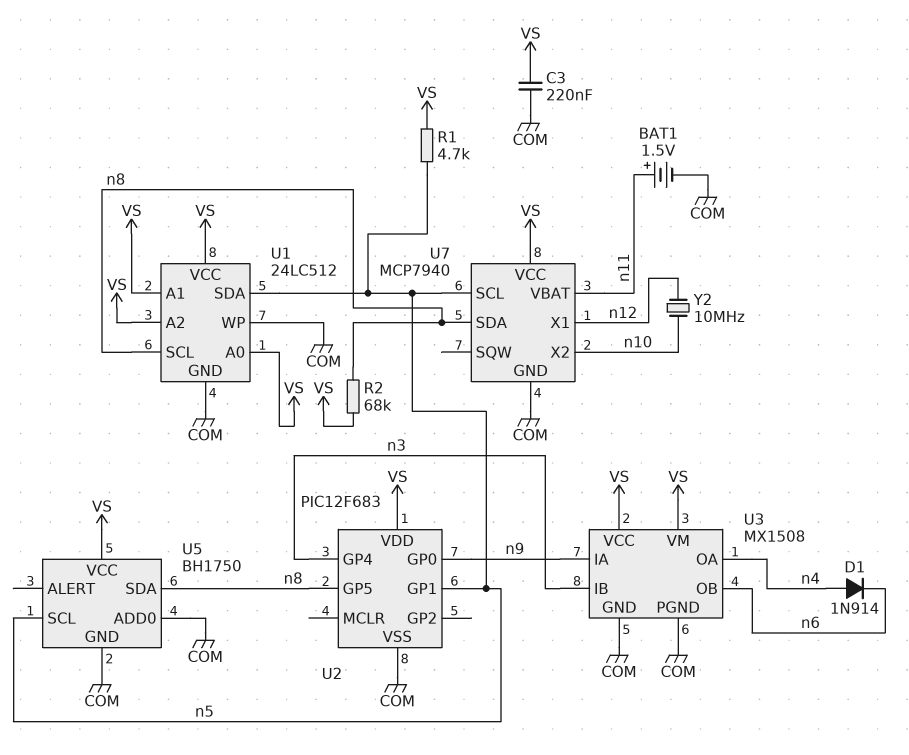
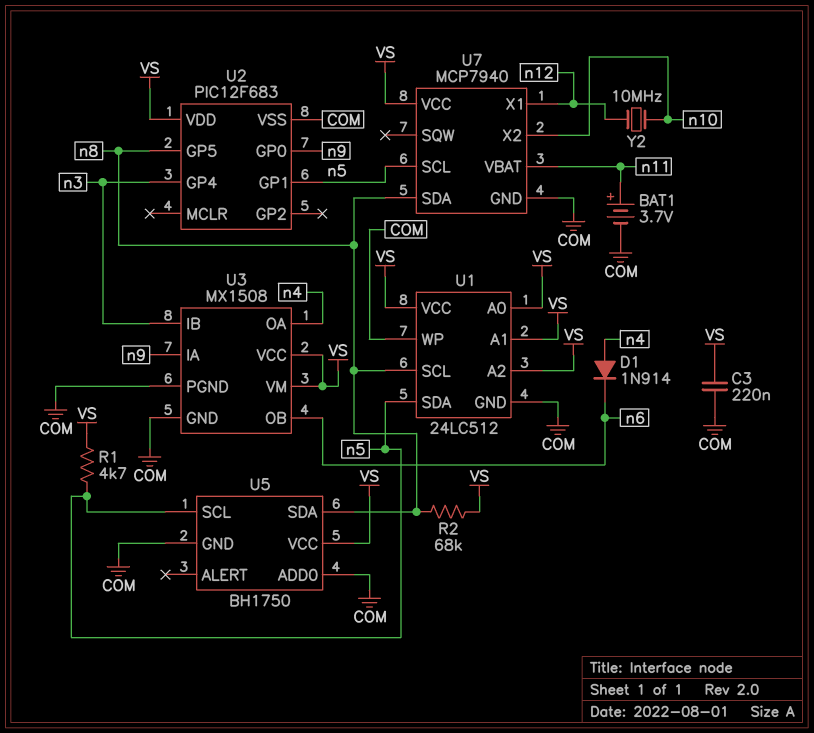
BAT1: 1.5V (plus n11, minus COM) -> 3.7V (plus n11, minus COM)

